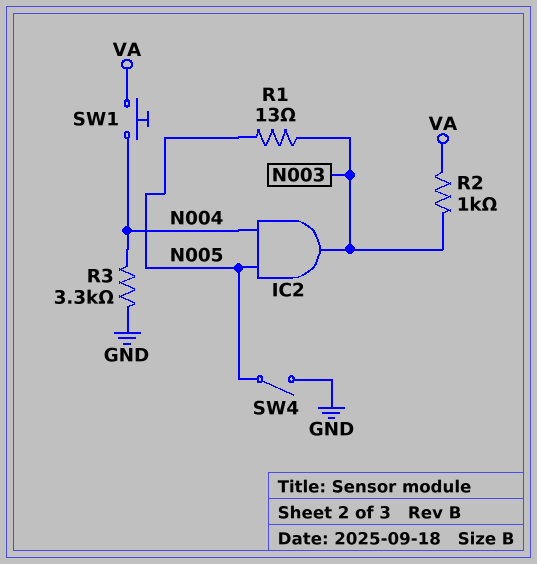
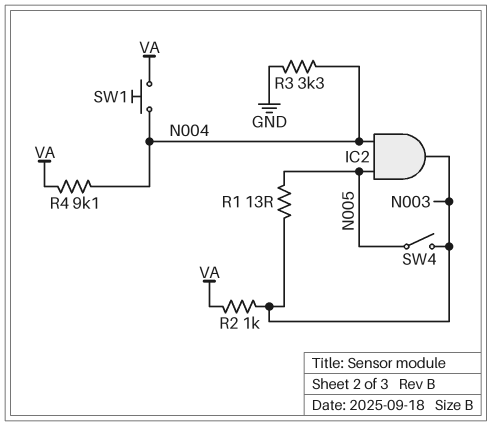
R4: none -> 9.1k (N004, VA)
SW4: switch (GND, N005) -> switch (N003, N005)

